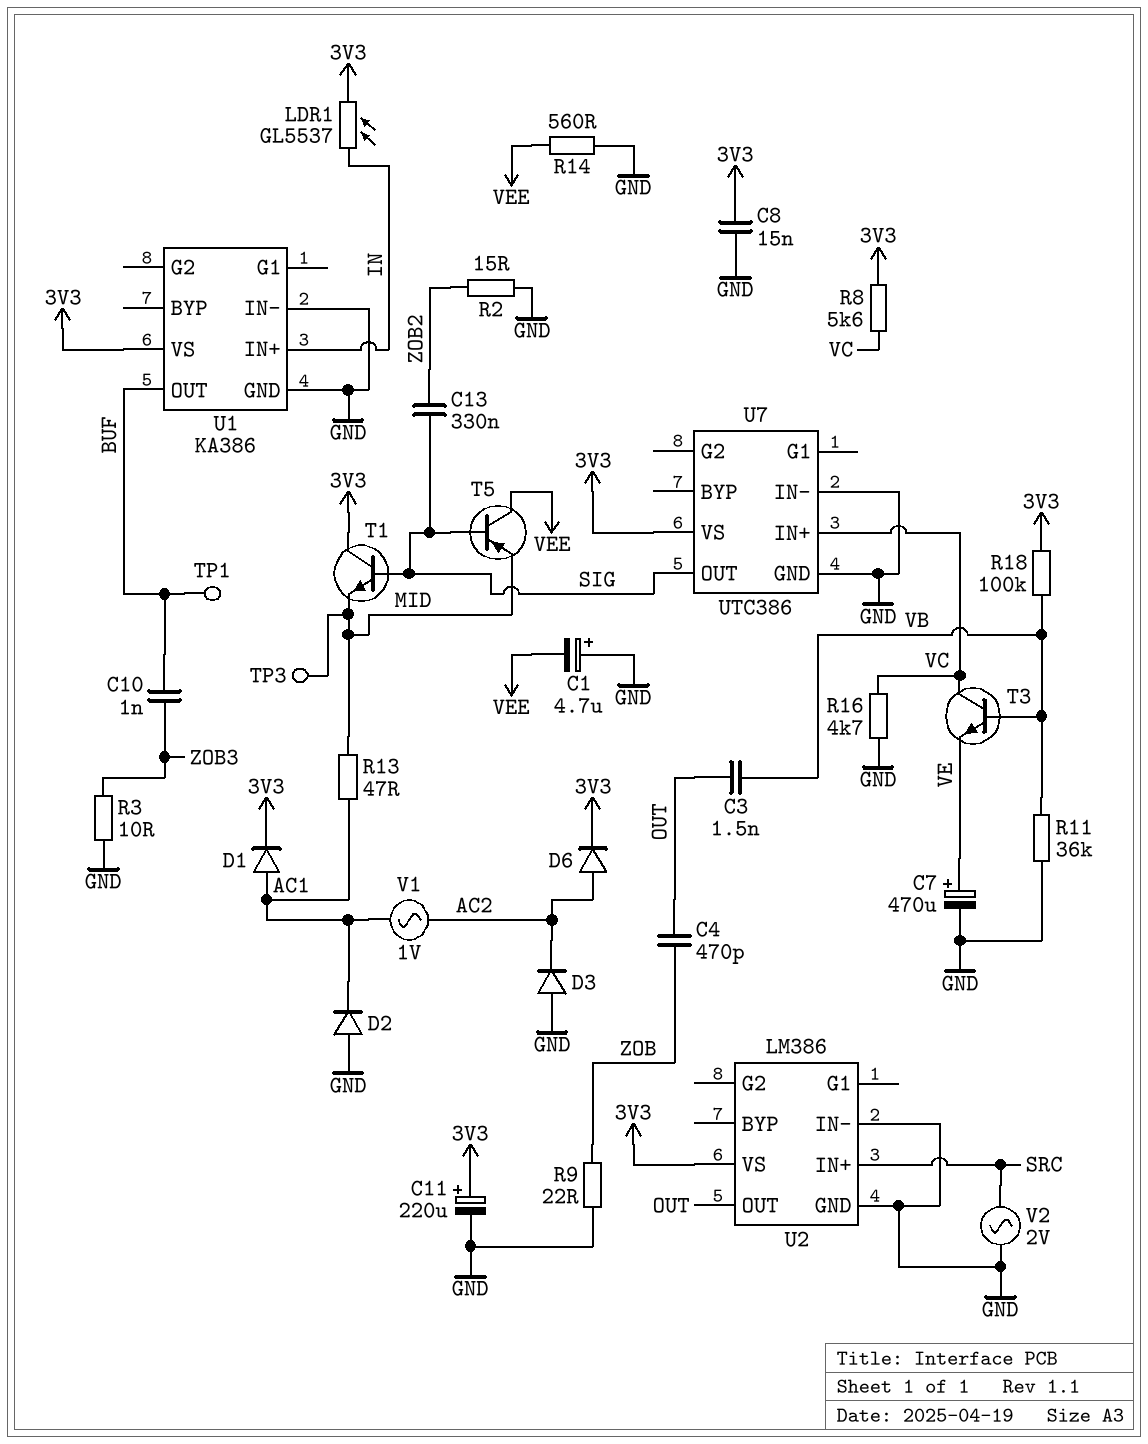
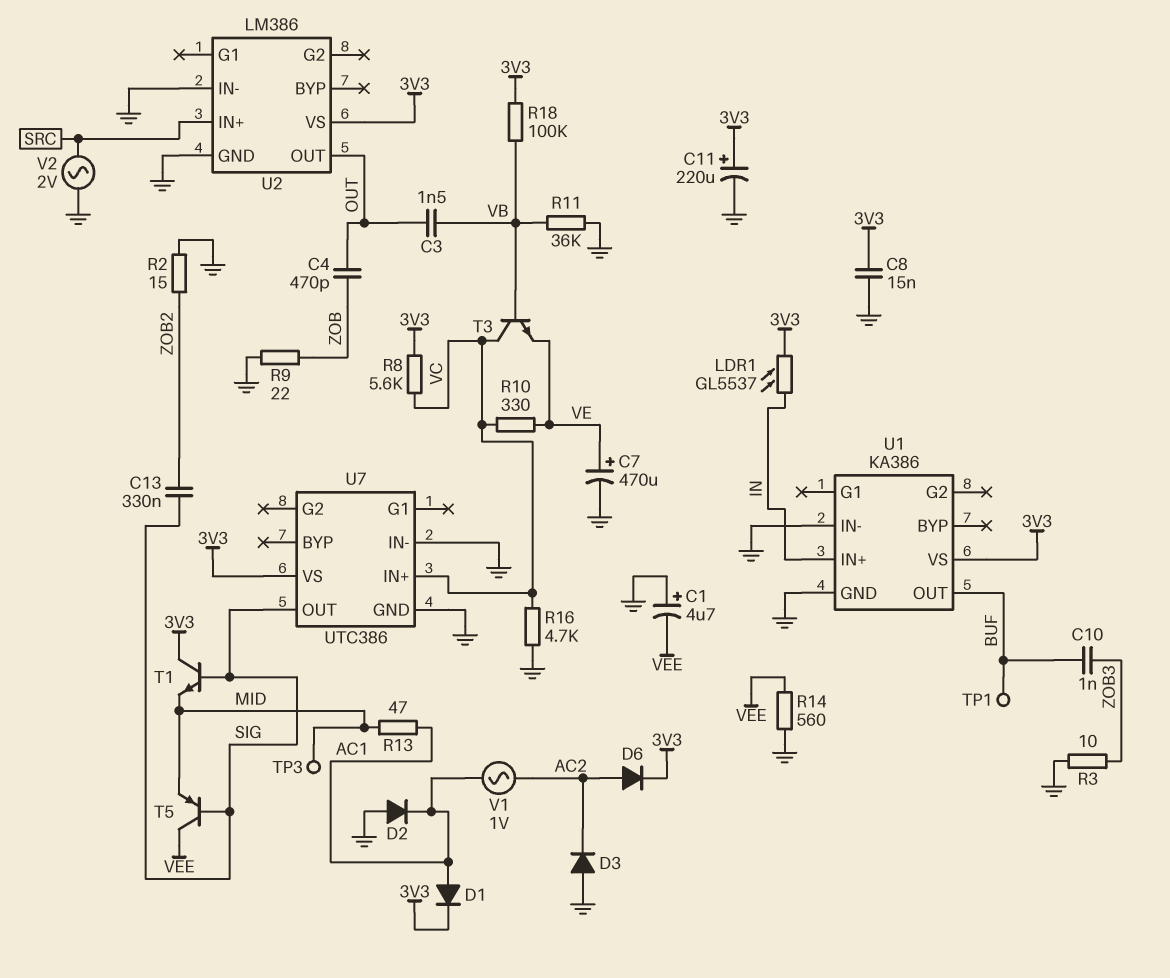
R10: none -> 330 (VC, VE)

